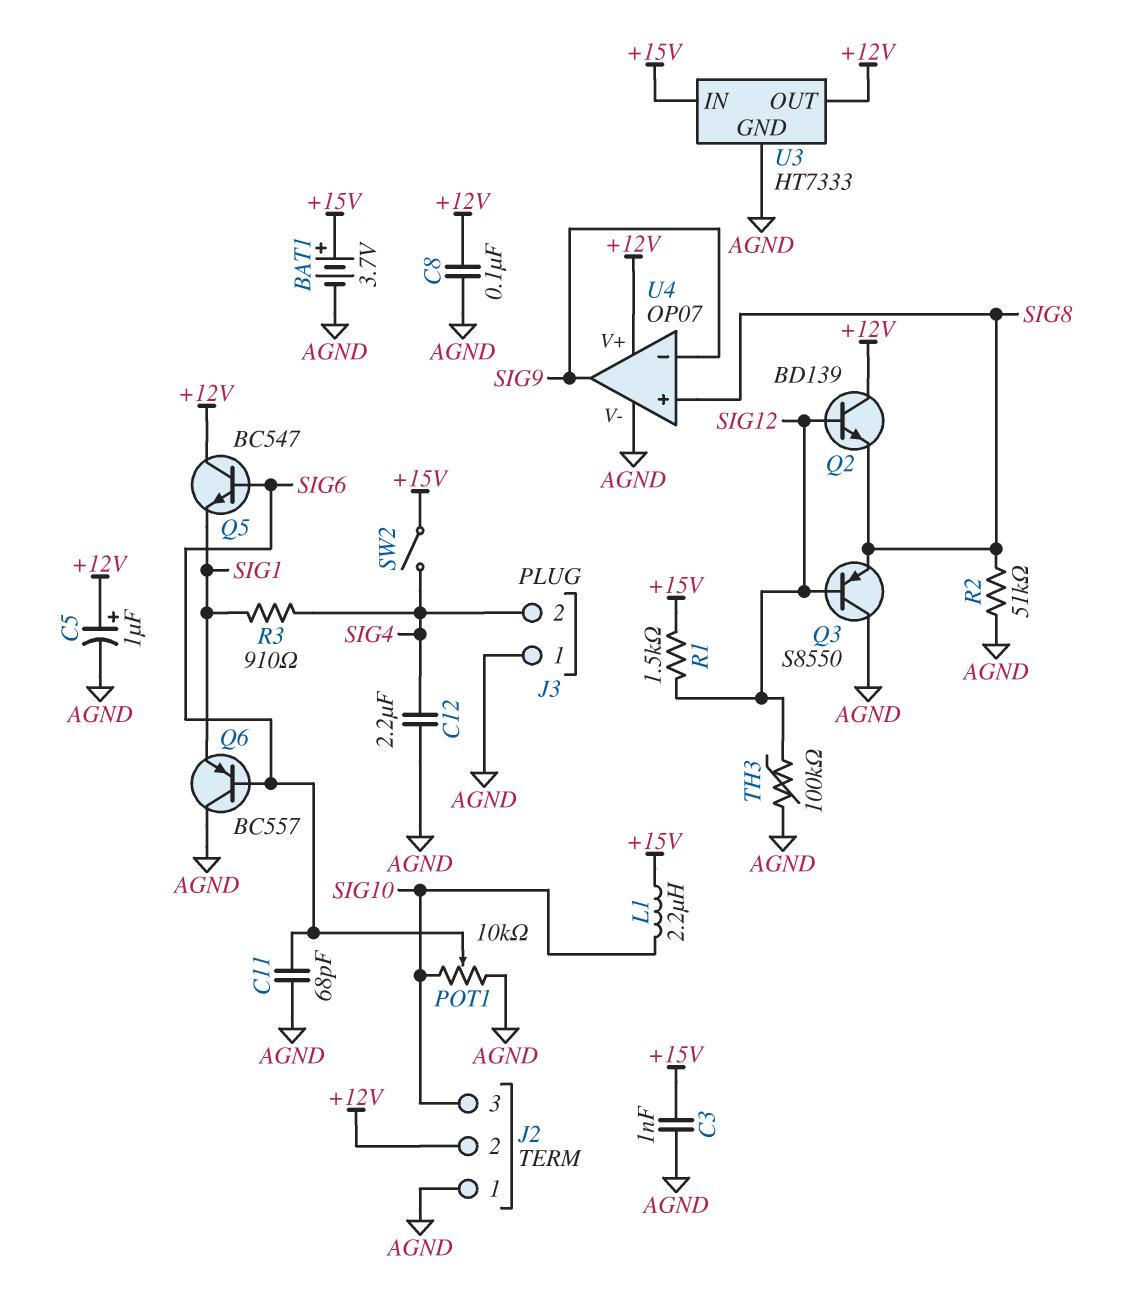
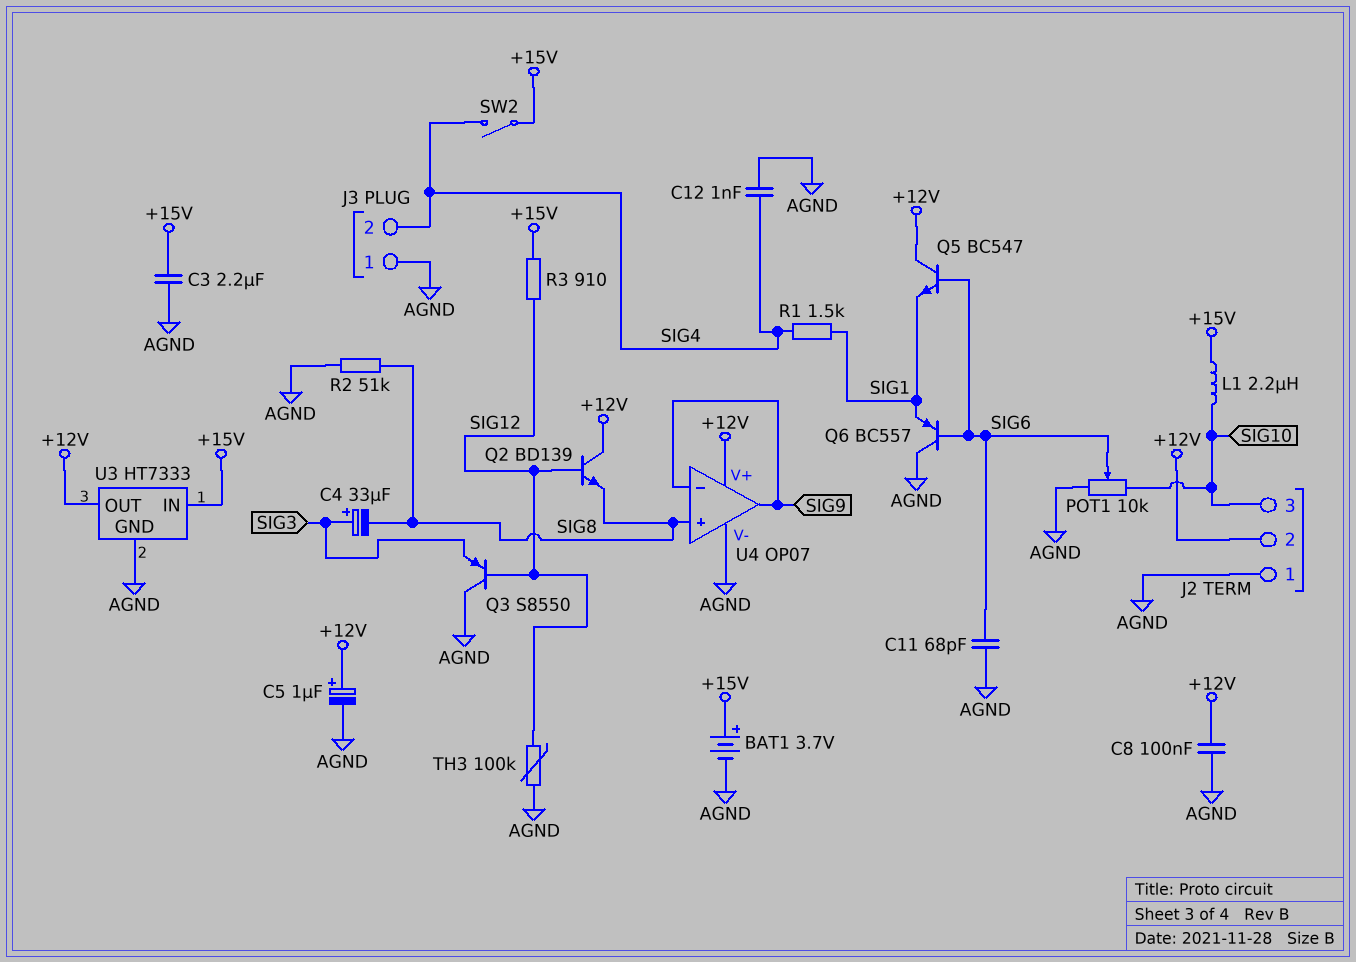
C3: 1nF (+15V, AGND) -> 2.2uF (+15V, AGND)
C4: none -> 33uF (plus SIG3, minus SIG8)
C12: 2.2uF (AGND, SIG4) -> 1nF (AGND, SIG4)
Q3: PNP S8550 (B SIG12, C AGND, E SIG8) -> PNP S8550 (B SIG12, C AGND, E SIG3)
R1: 1.5k (+15V, SIG12) -> 1.5k (SIG1, SIG4)
R3: 910 (SIG1, SIG4) -> 910 (+15V, SIG12)

